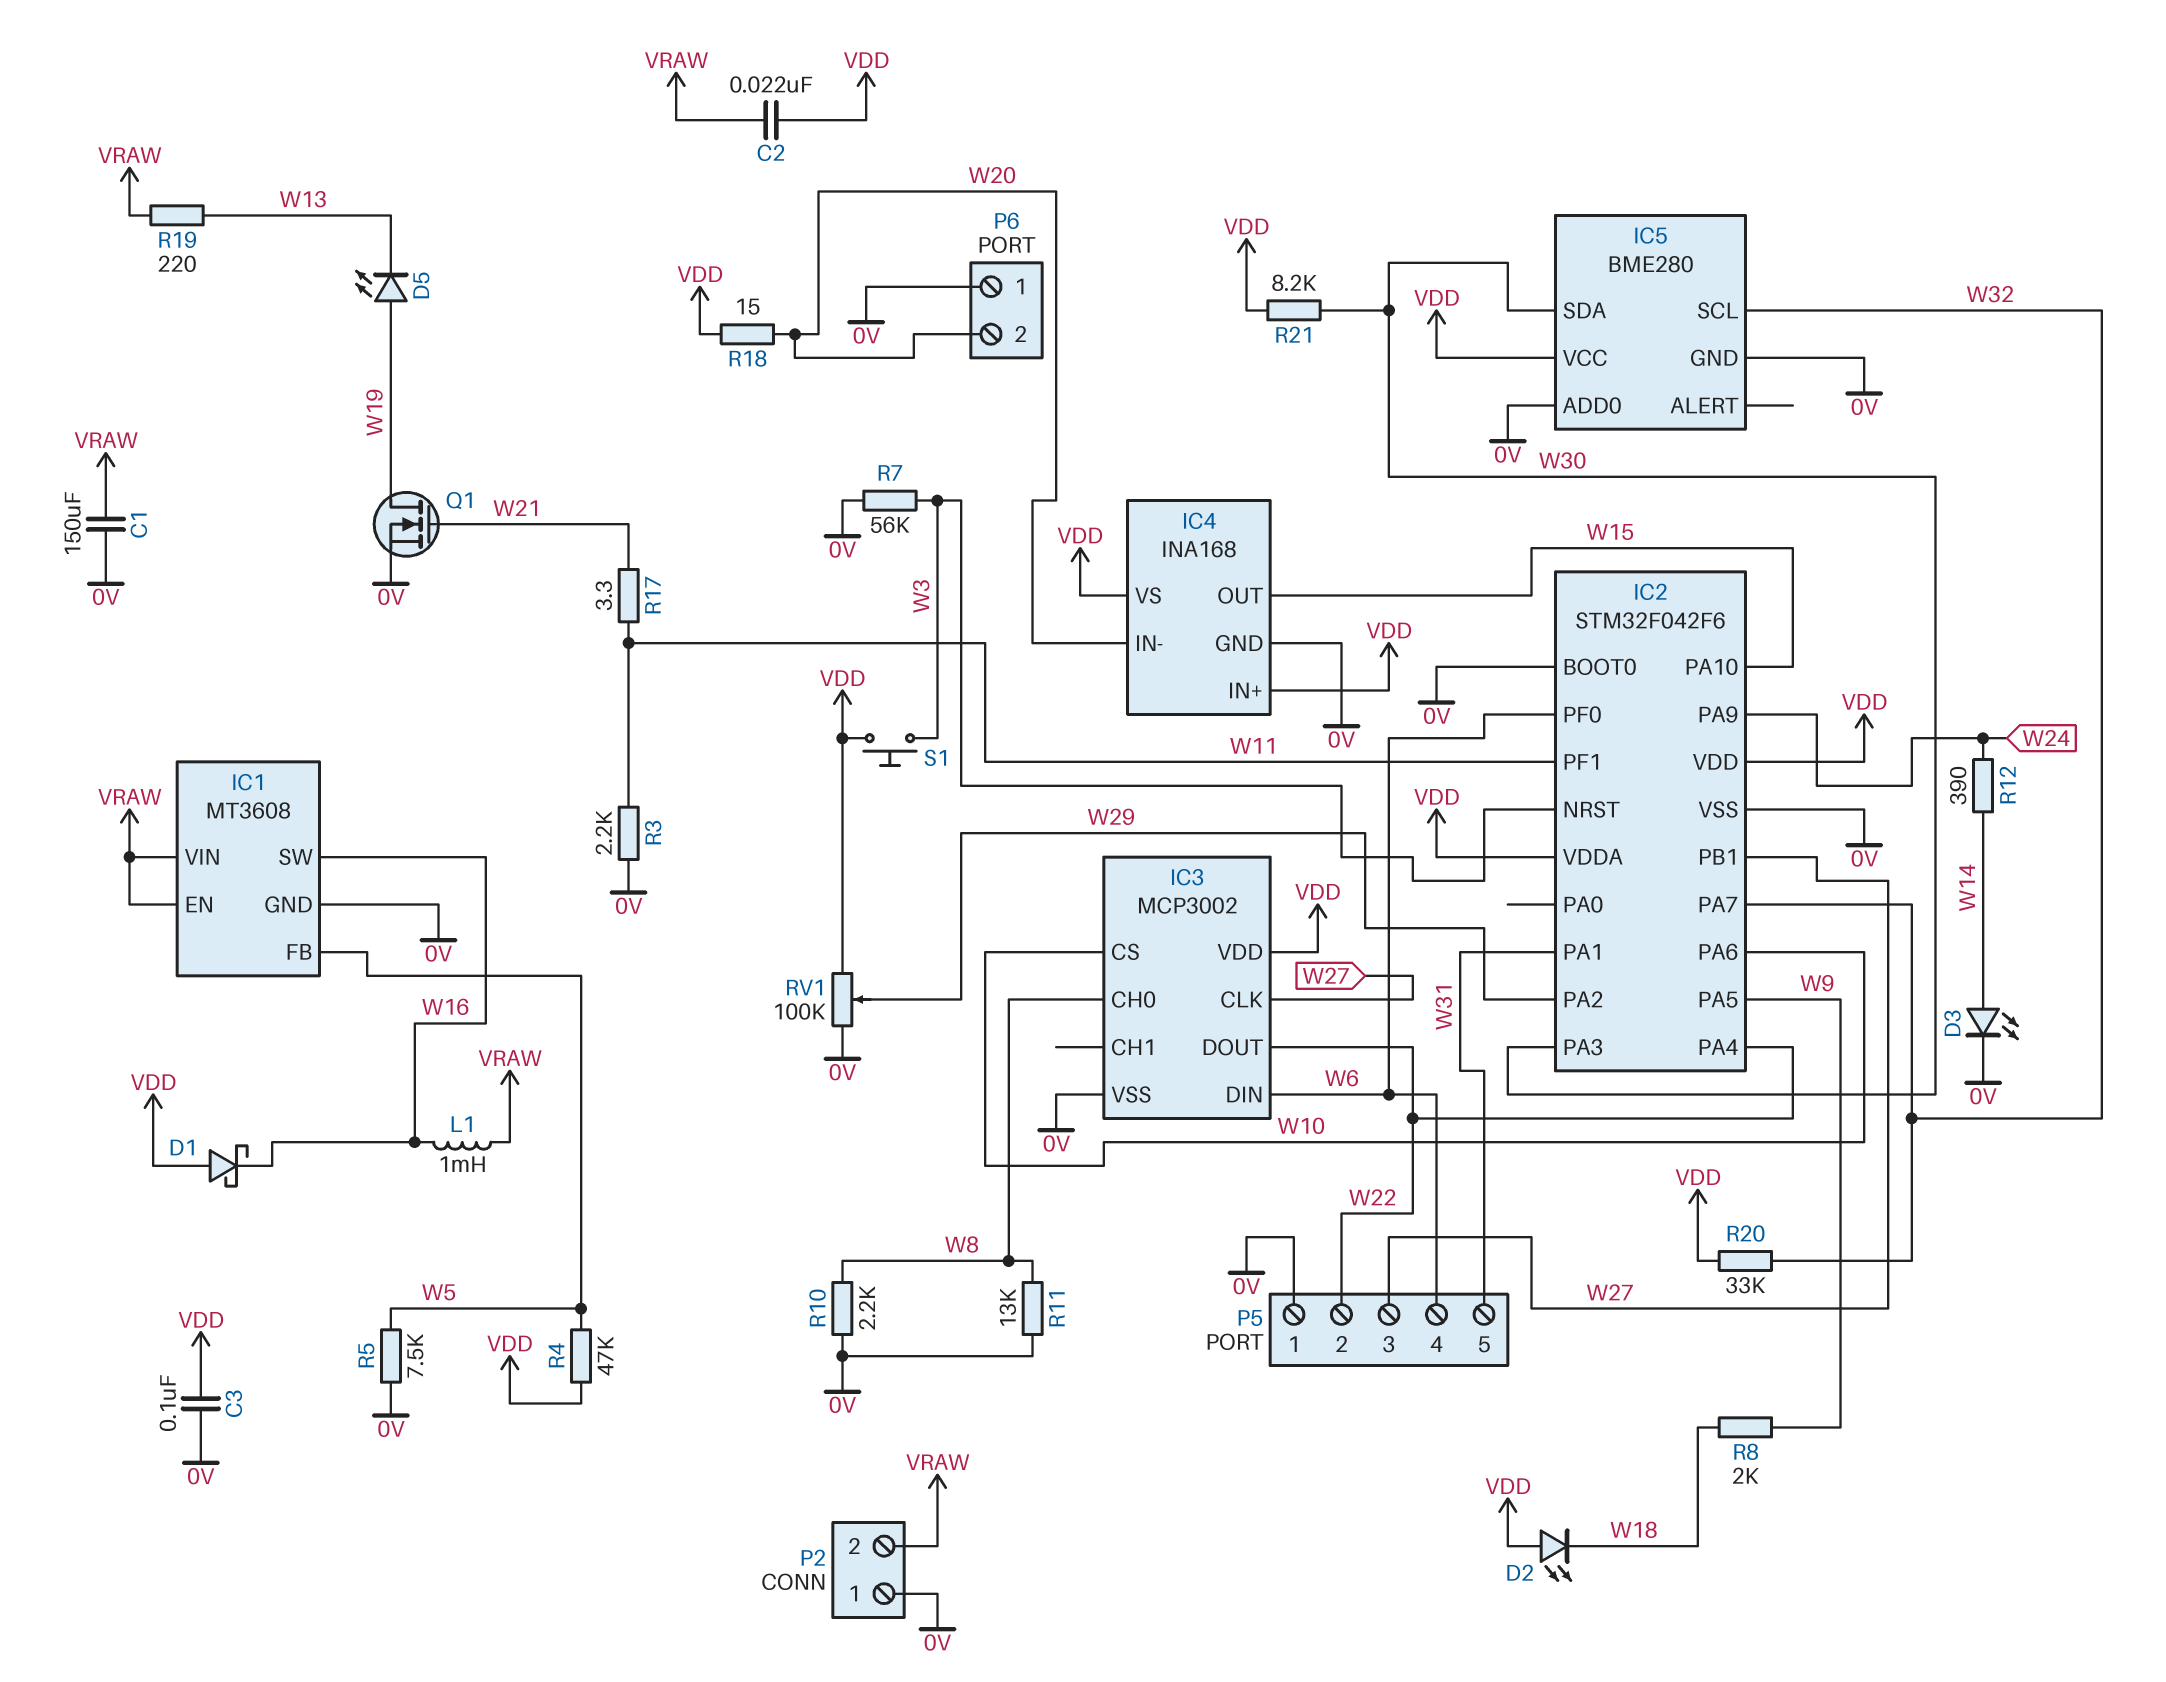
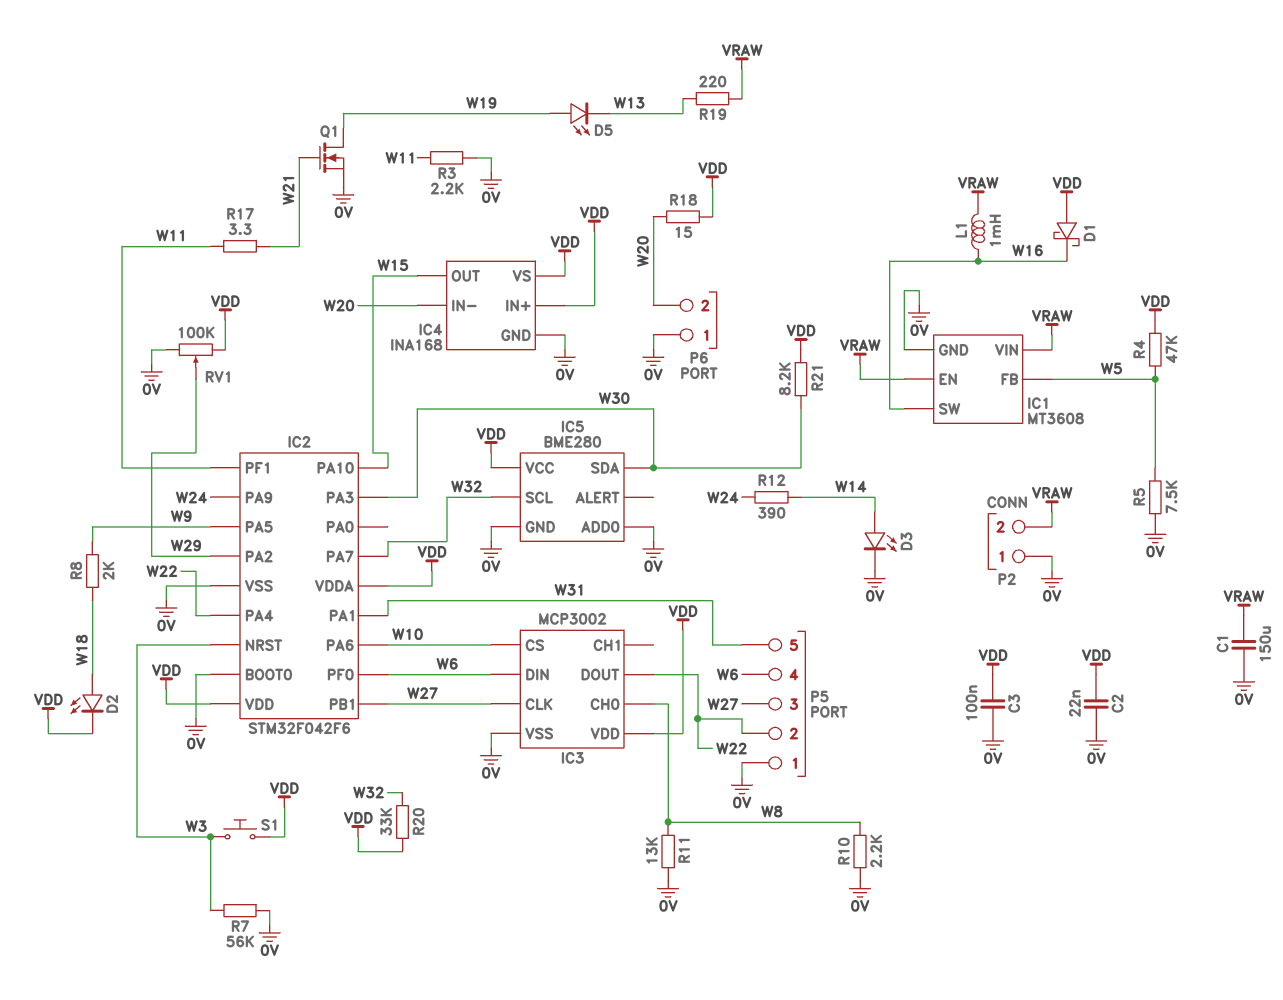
C2: 22nF (VDD, VRAW) -> 22nF (0V, VDD)
D2: LED (A VDD, K W18) -> LED (A W18, K VDD)

